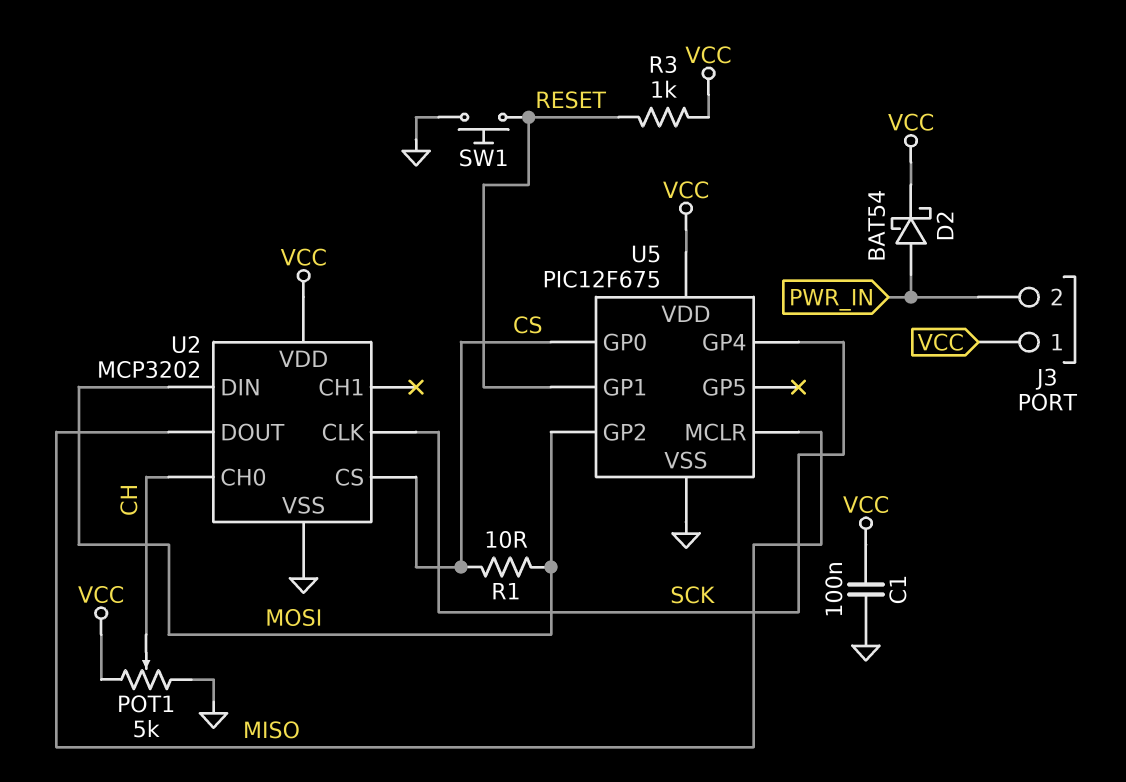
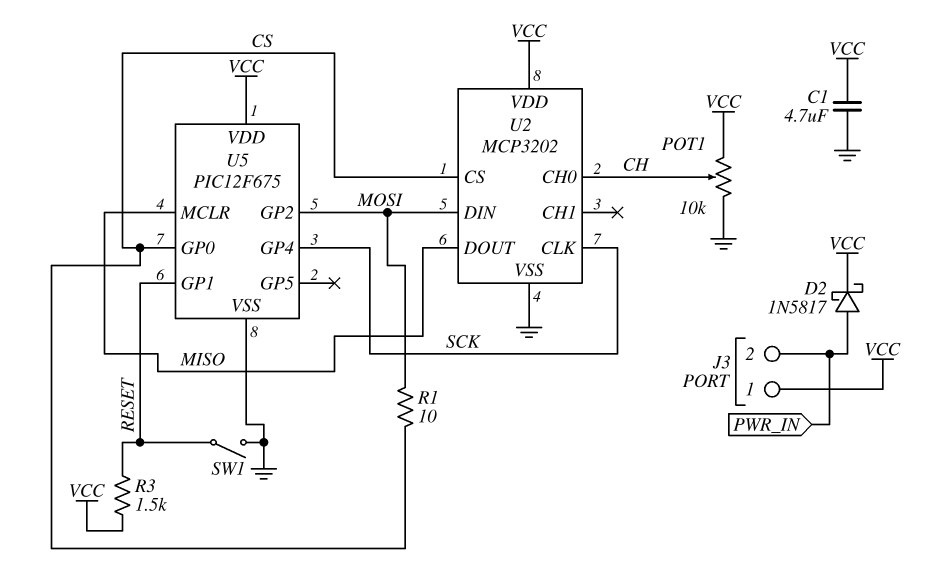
C1: 100nF (GND, VCC) -> 4.7uF (GND, VCC)
D2: schottky BAT54 (A PWR_IN, K VCC) -> schottky 1N5817 (A PWR_IN, K VCC)
POT1: 5k (GND, VCC, wiper CH) -> 10k (GND, VCC, wiper CH)
R3: 1k (RESET, VCC) -> 1.5k (RESET, VCC)
SW1: button (GND, RESET) -> switch (GND, RESET)

